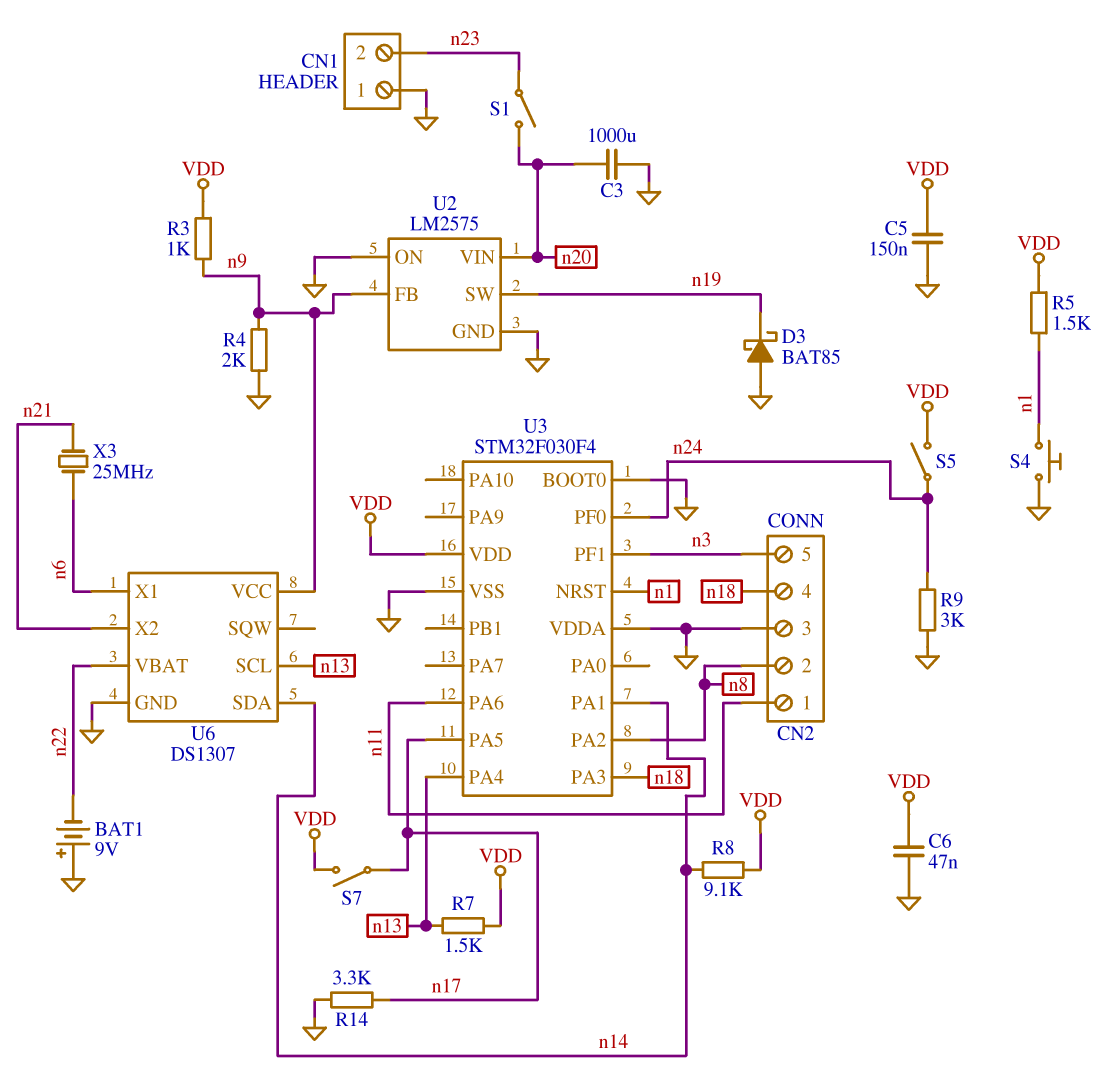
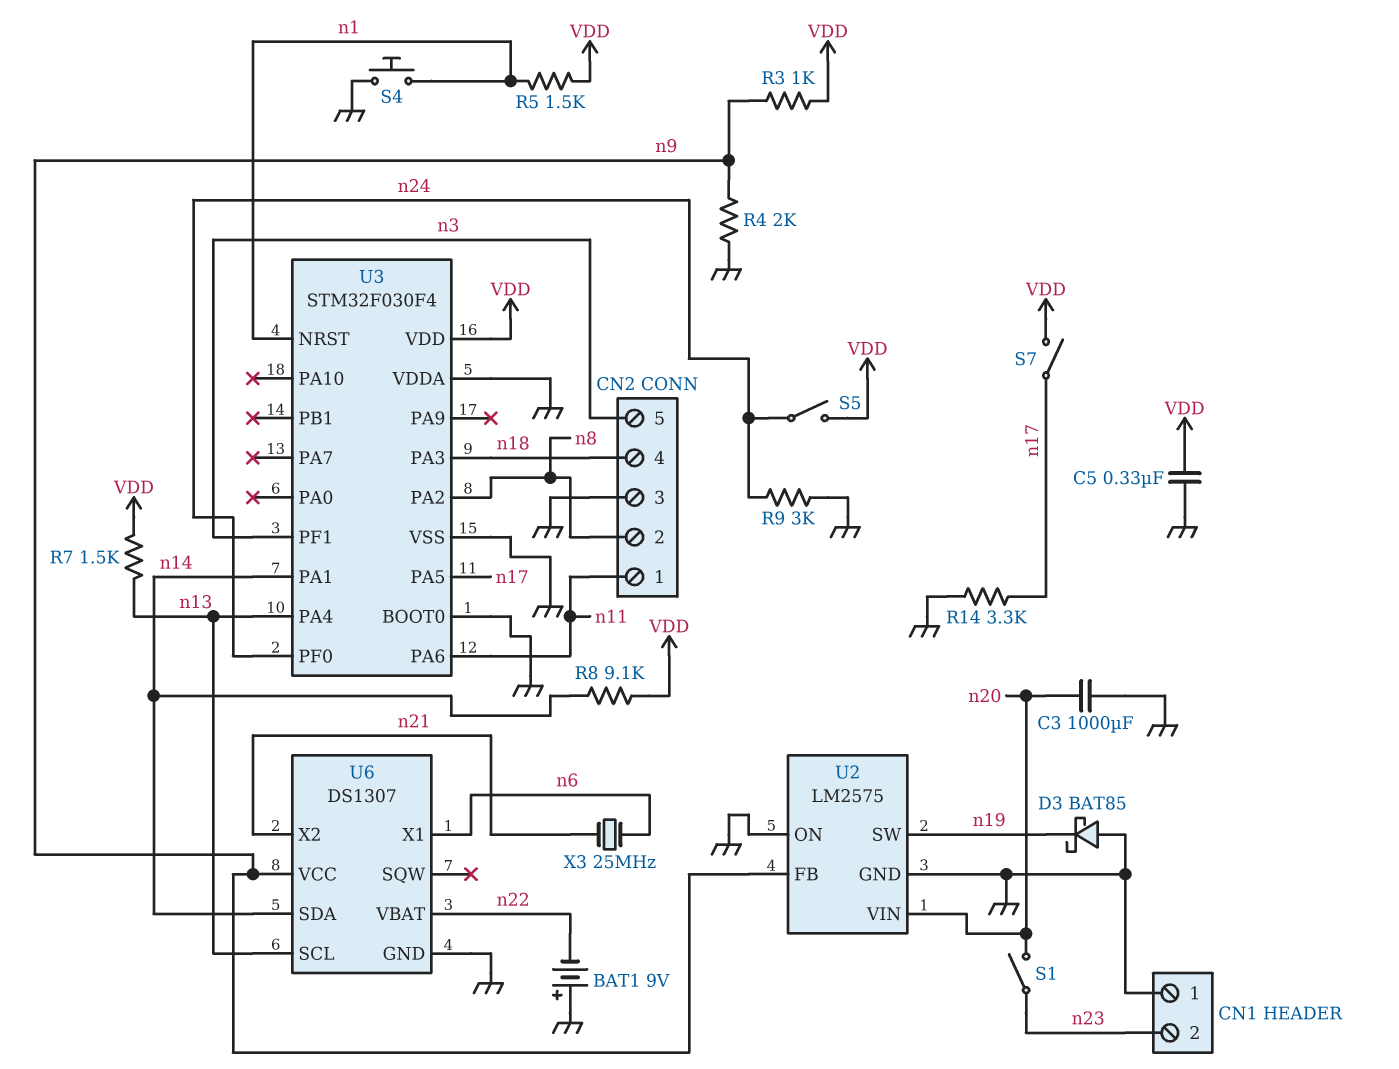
C5: 150nF (GND, VDD) -> 330nF (GND, VDD)
C6: 47nF (GND, VDD) -> none

